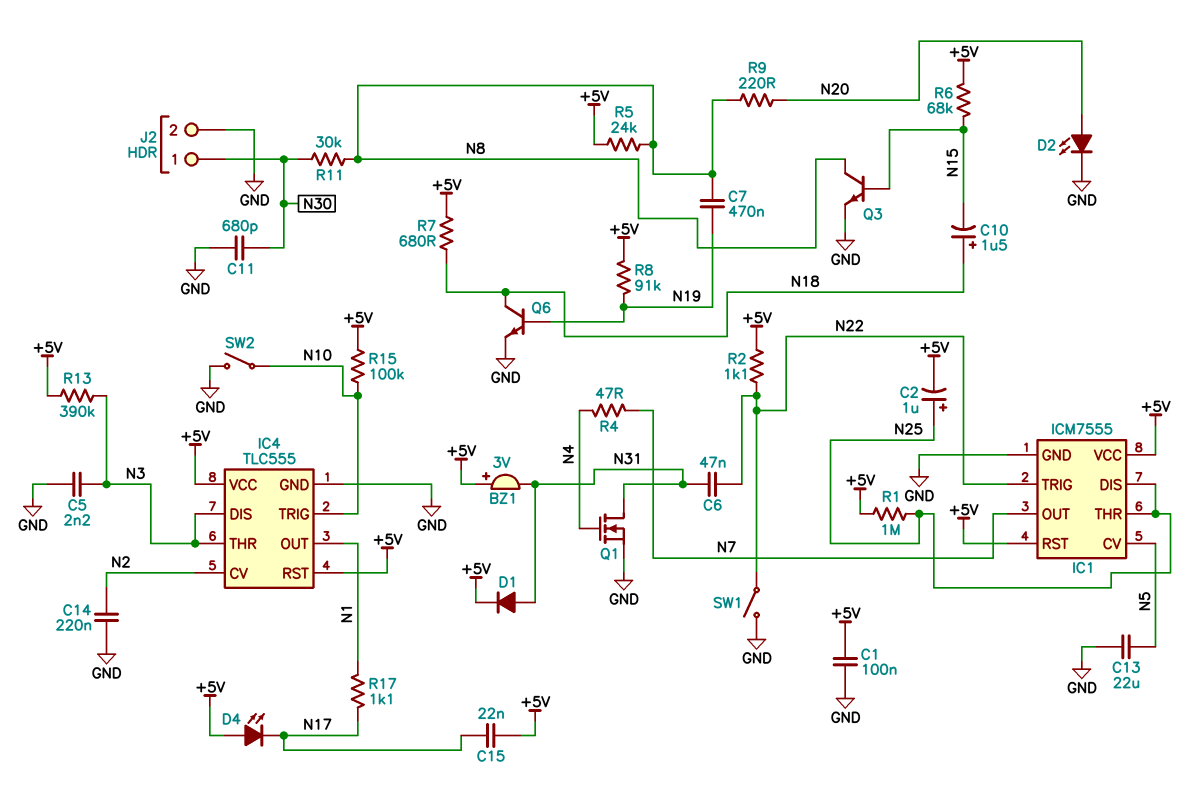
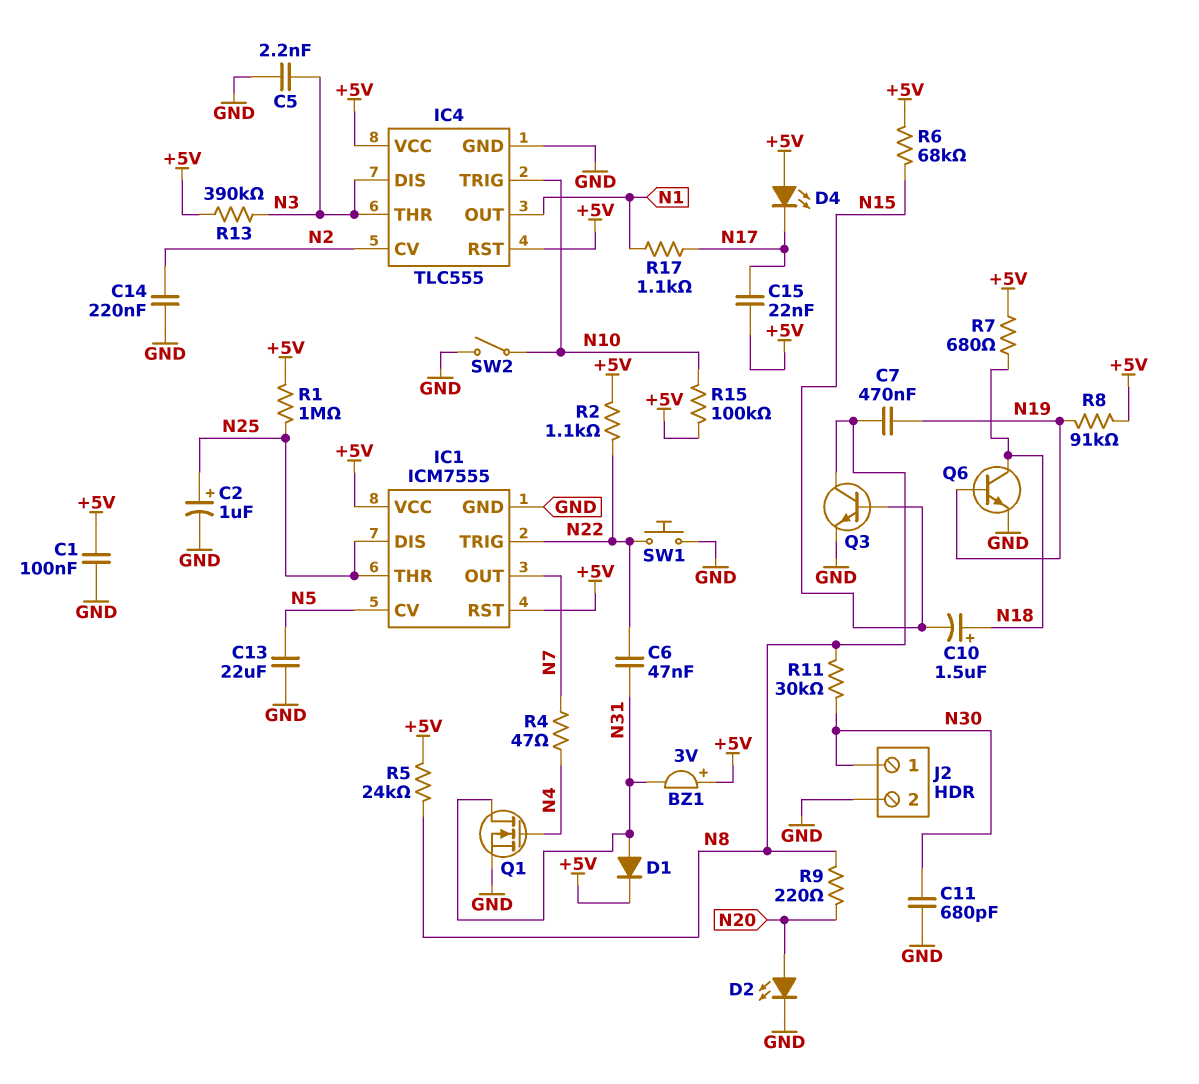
C2: 1uF (plus N25, minus +5V) -> 1uF (plus N25, minus GND)
SW1: switch (GND, N22) -> button (GND, N22)

